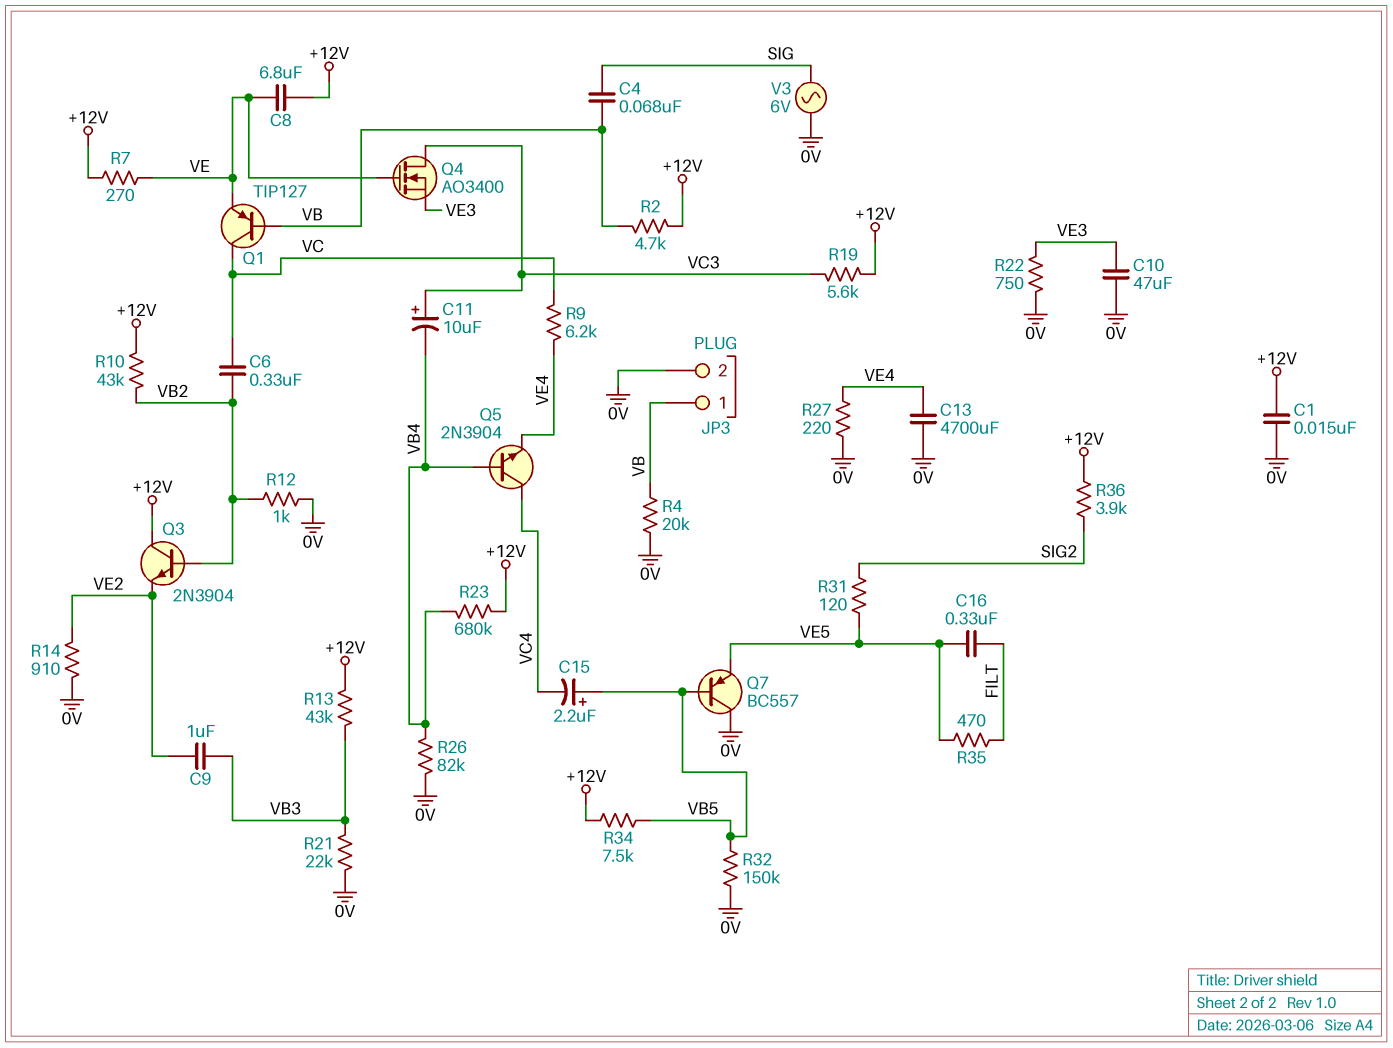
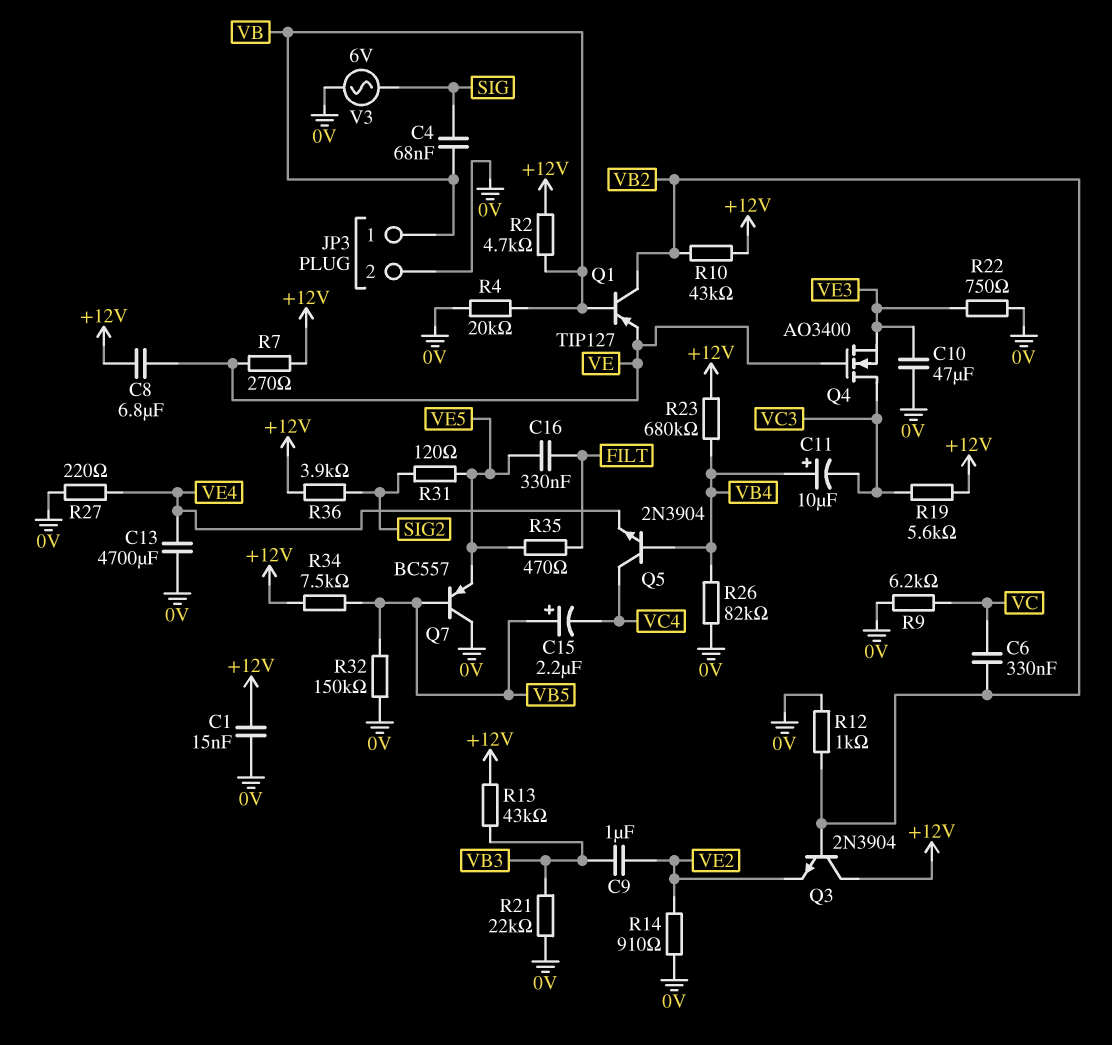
C11: 10uF (plus VC3, minus VB4) -> 10uF (plus VB4, minus VC3)
Q1: PNP TIP127 (B VB, C VC, E VE) -> PNP TIP127 (B VB, C VB2, E VE)
R9: 6.2k (VC, VE4) -> 6.2k (0V, VC)

